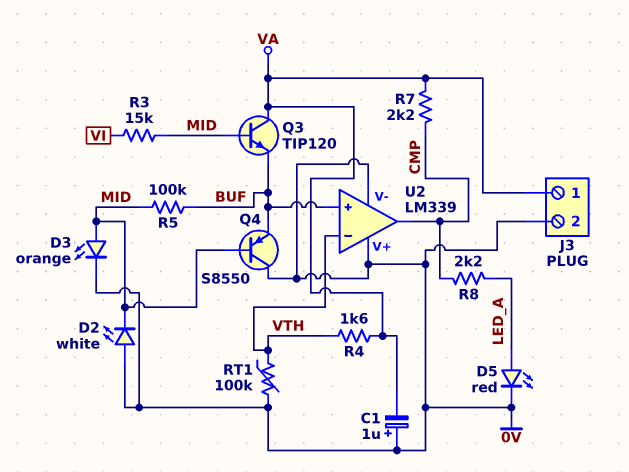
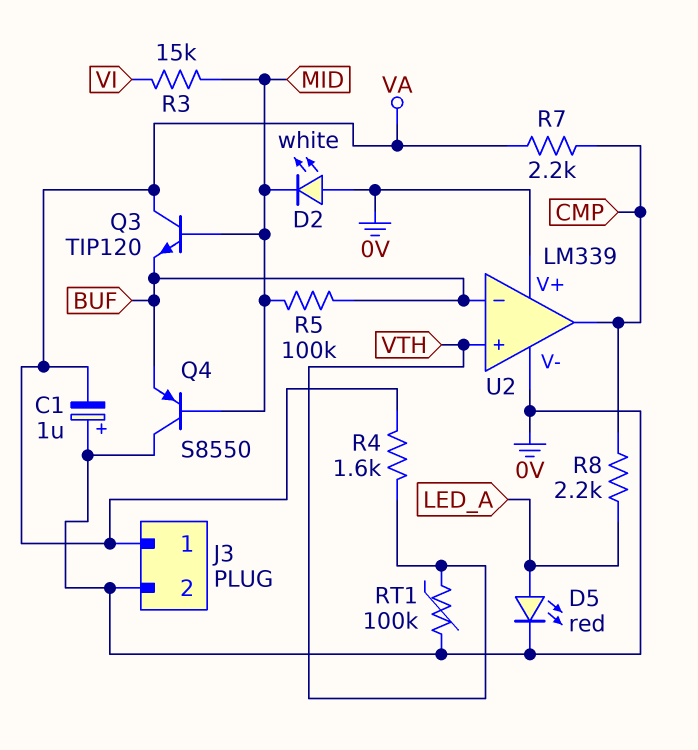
D3: LED orange (A MID, K 0V) -> none
U2 pin in+: BUF -> VTH
U2 pin in-: VTH -> BUF

